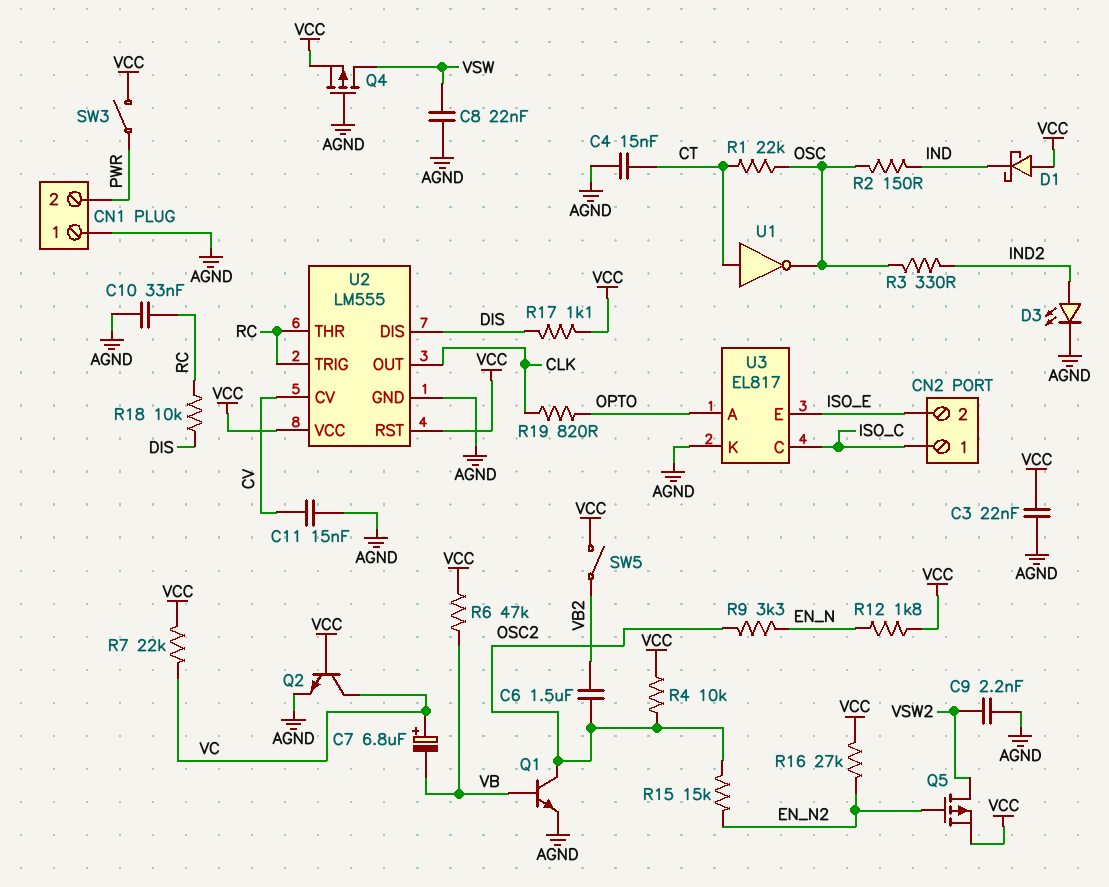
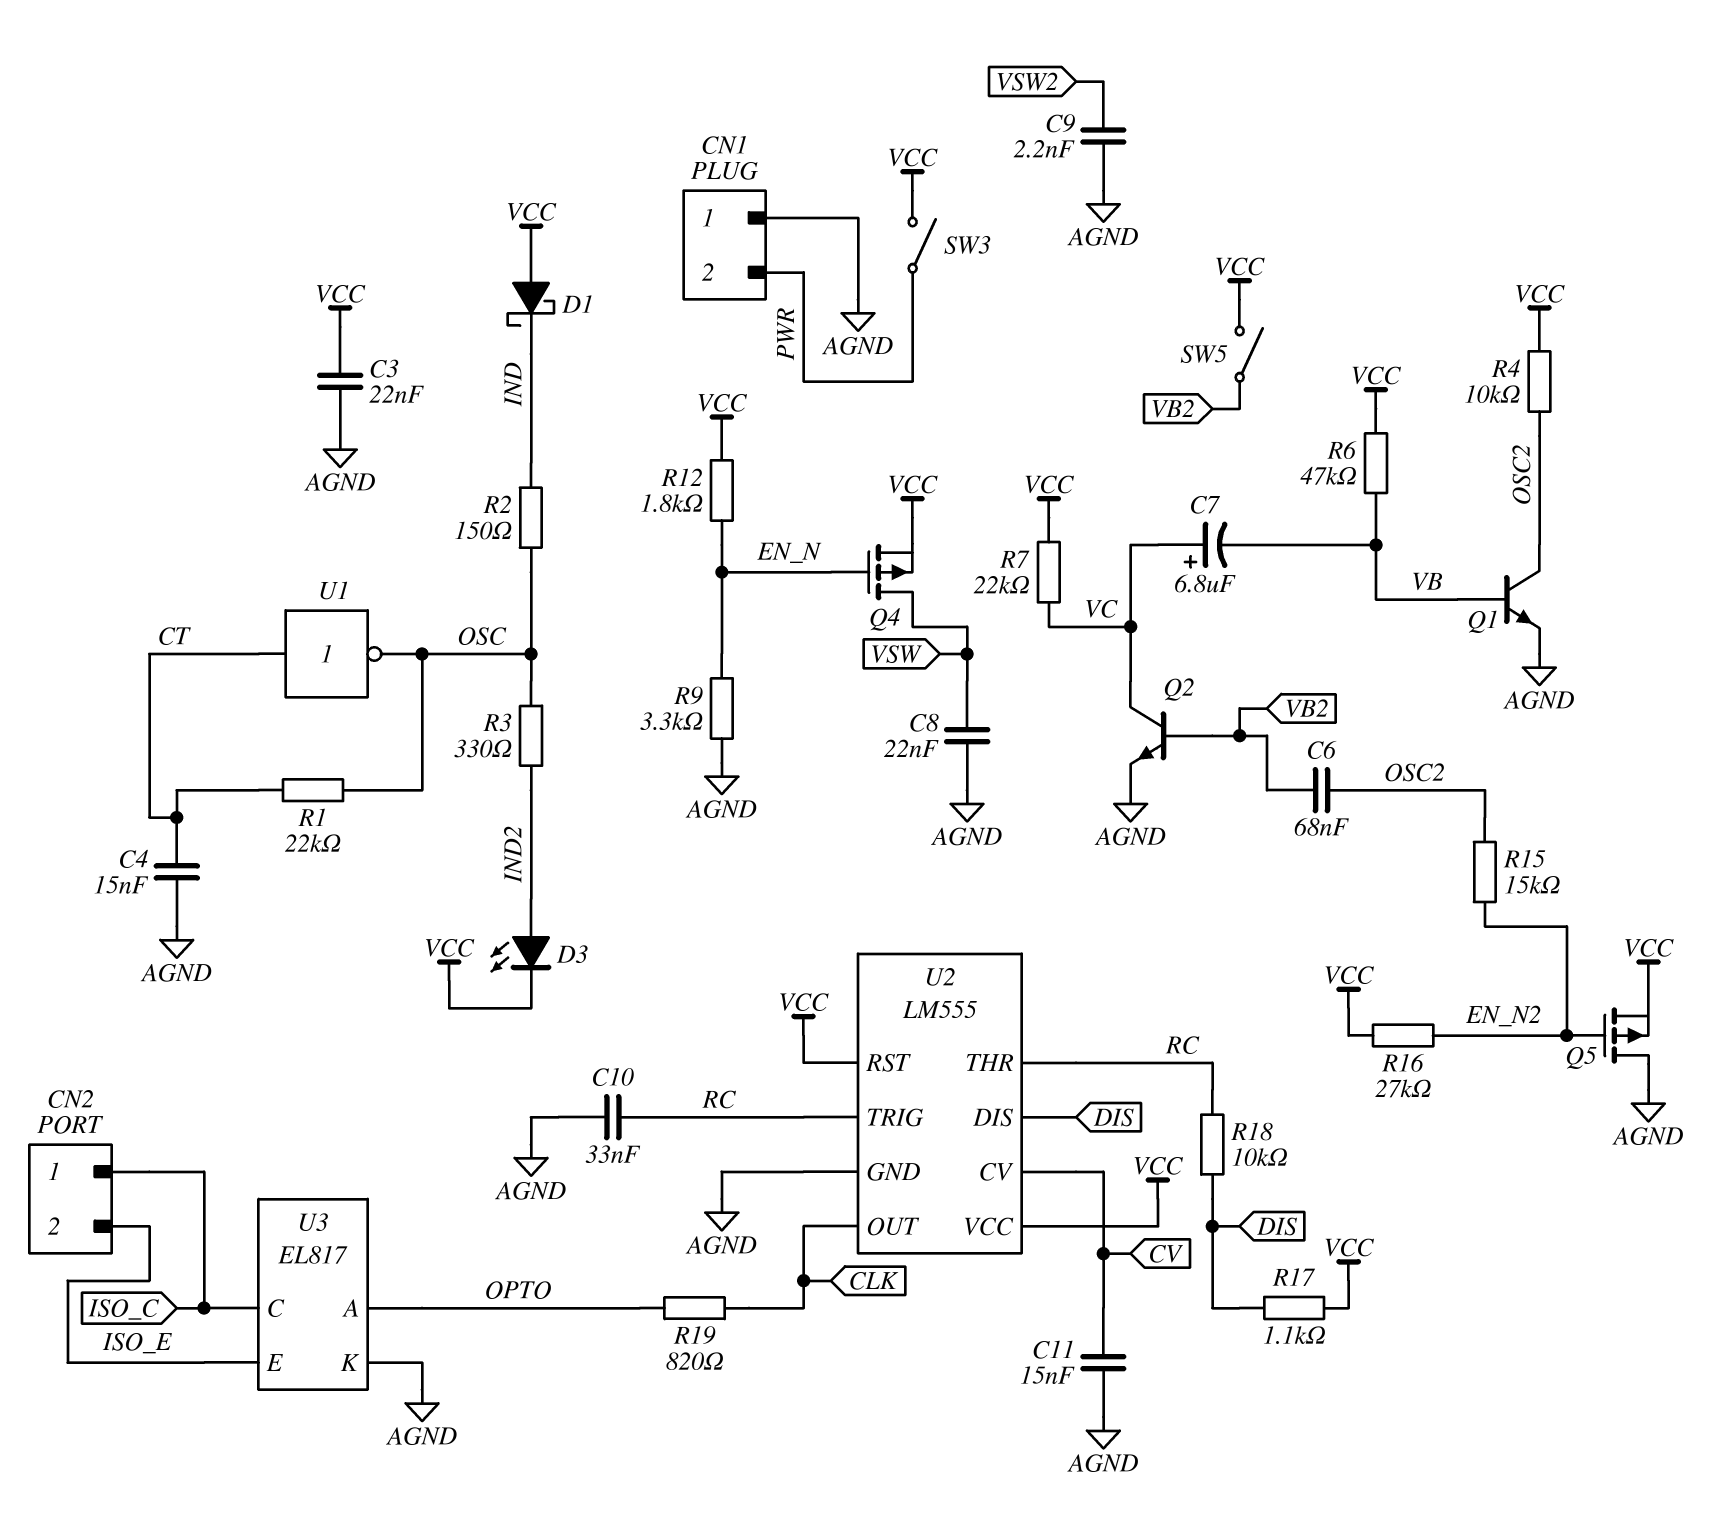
C6: 1.5uF (OSC2, VB2) -> 68nF (OSC2, VB2)
D3: LED (A IND2, K AGND) -> LED (A IND2, K VCC)
Q2: NPN (B VCC, C VC, E AGND) -> NPN (B VB2, C VC, E AGND)
Q4: PMOS (G AGND, D VSW, S VCC) -> PMOS (G EN_N, D VSW, S VCC)
Q5: PMOS (G EN_N2, D VSW2, S VCC) -> PMOS (G EN_N2, D AGND, S VCC)
R9: 3.3k (EN_N, OSC2) -> 3.3k (AGND, EN_N)

